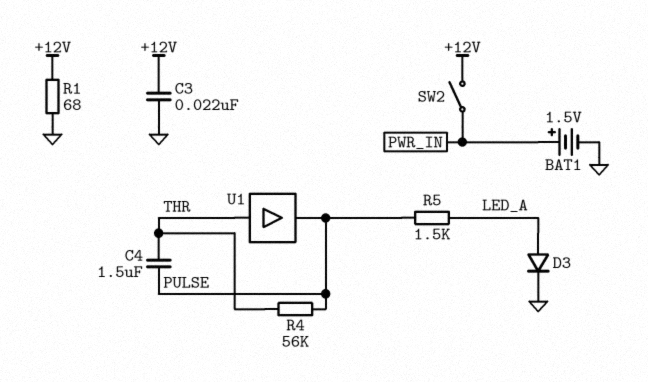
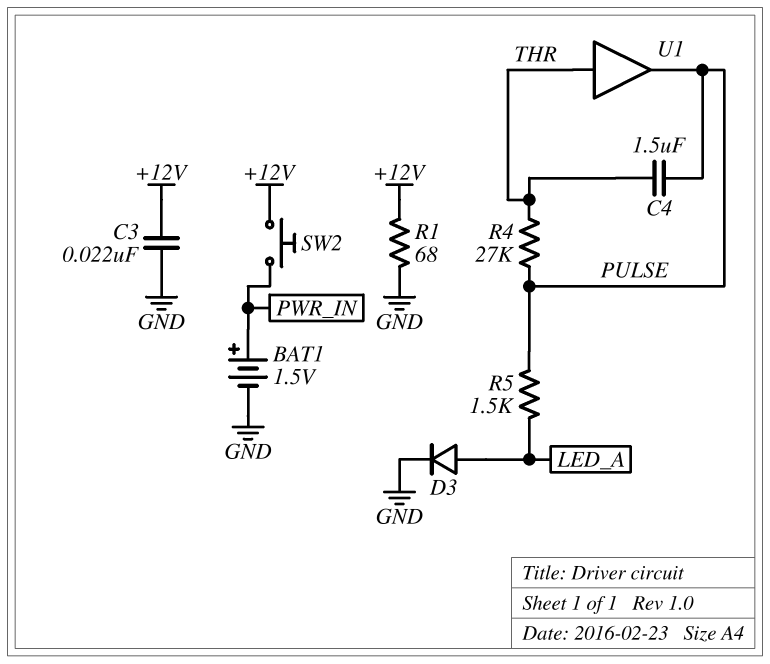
R4: 56k (PULSE, THR) -> 27k (PULSE, THR)
SW2: switch (+12V, PWR_IN) -> button (+12V, PWR_IN)

